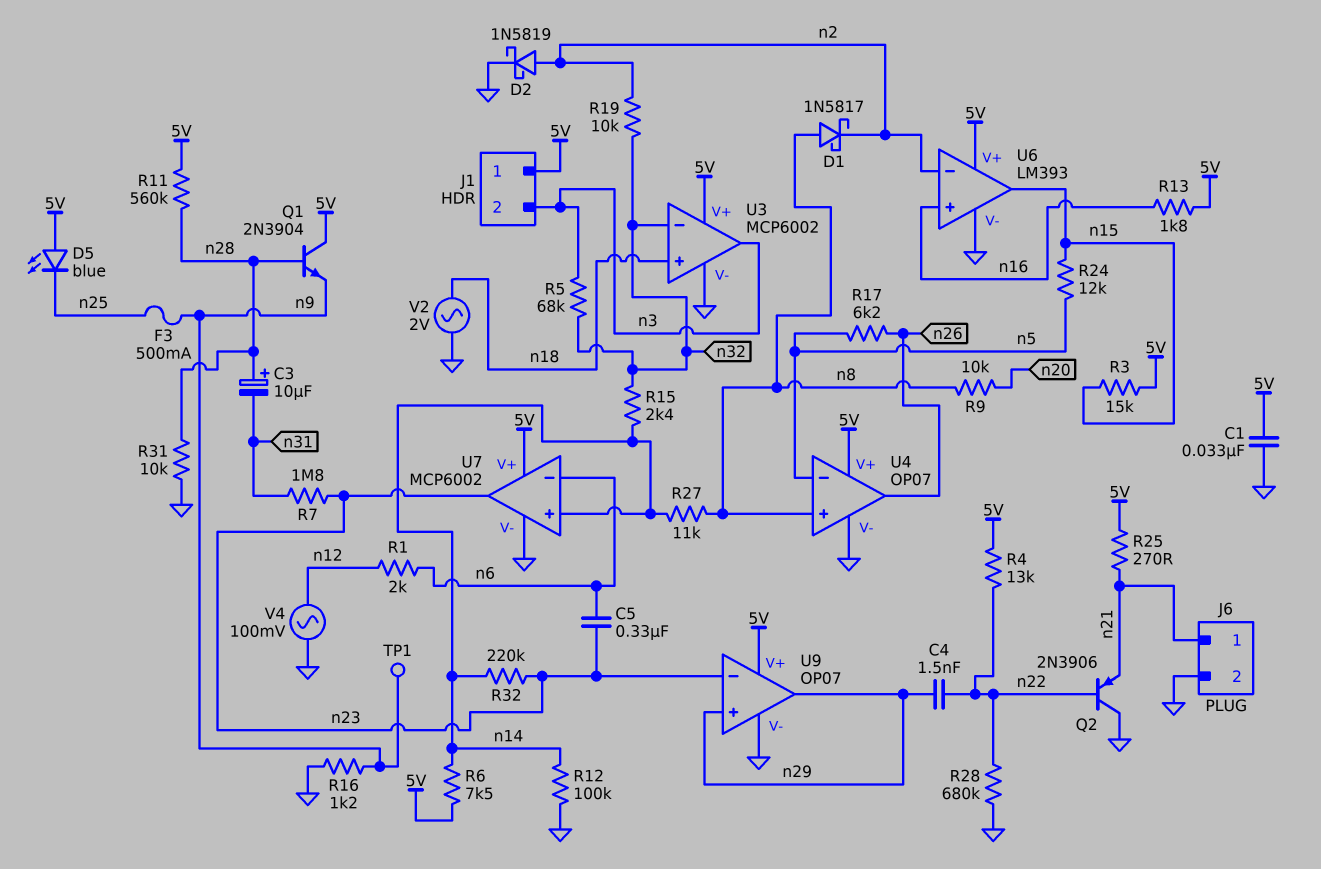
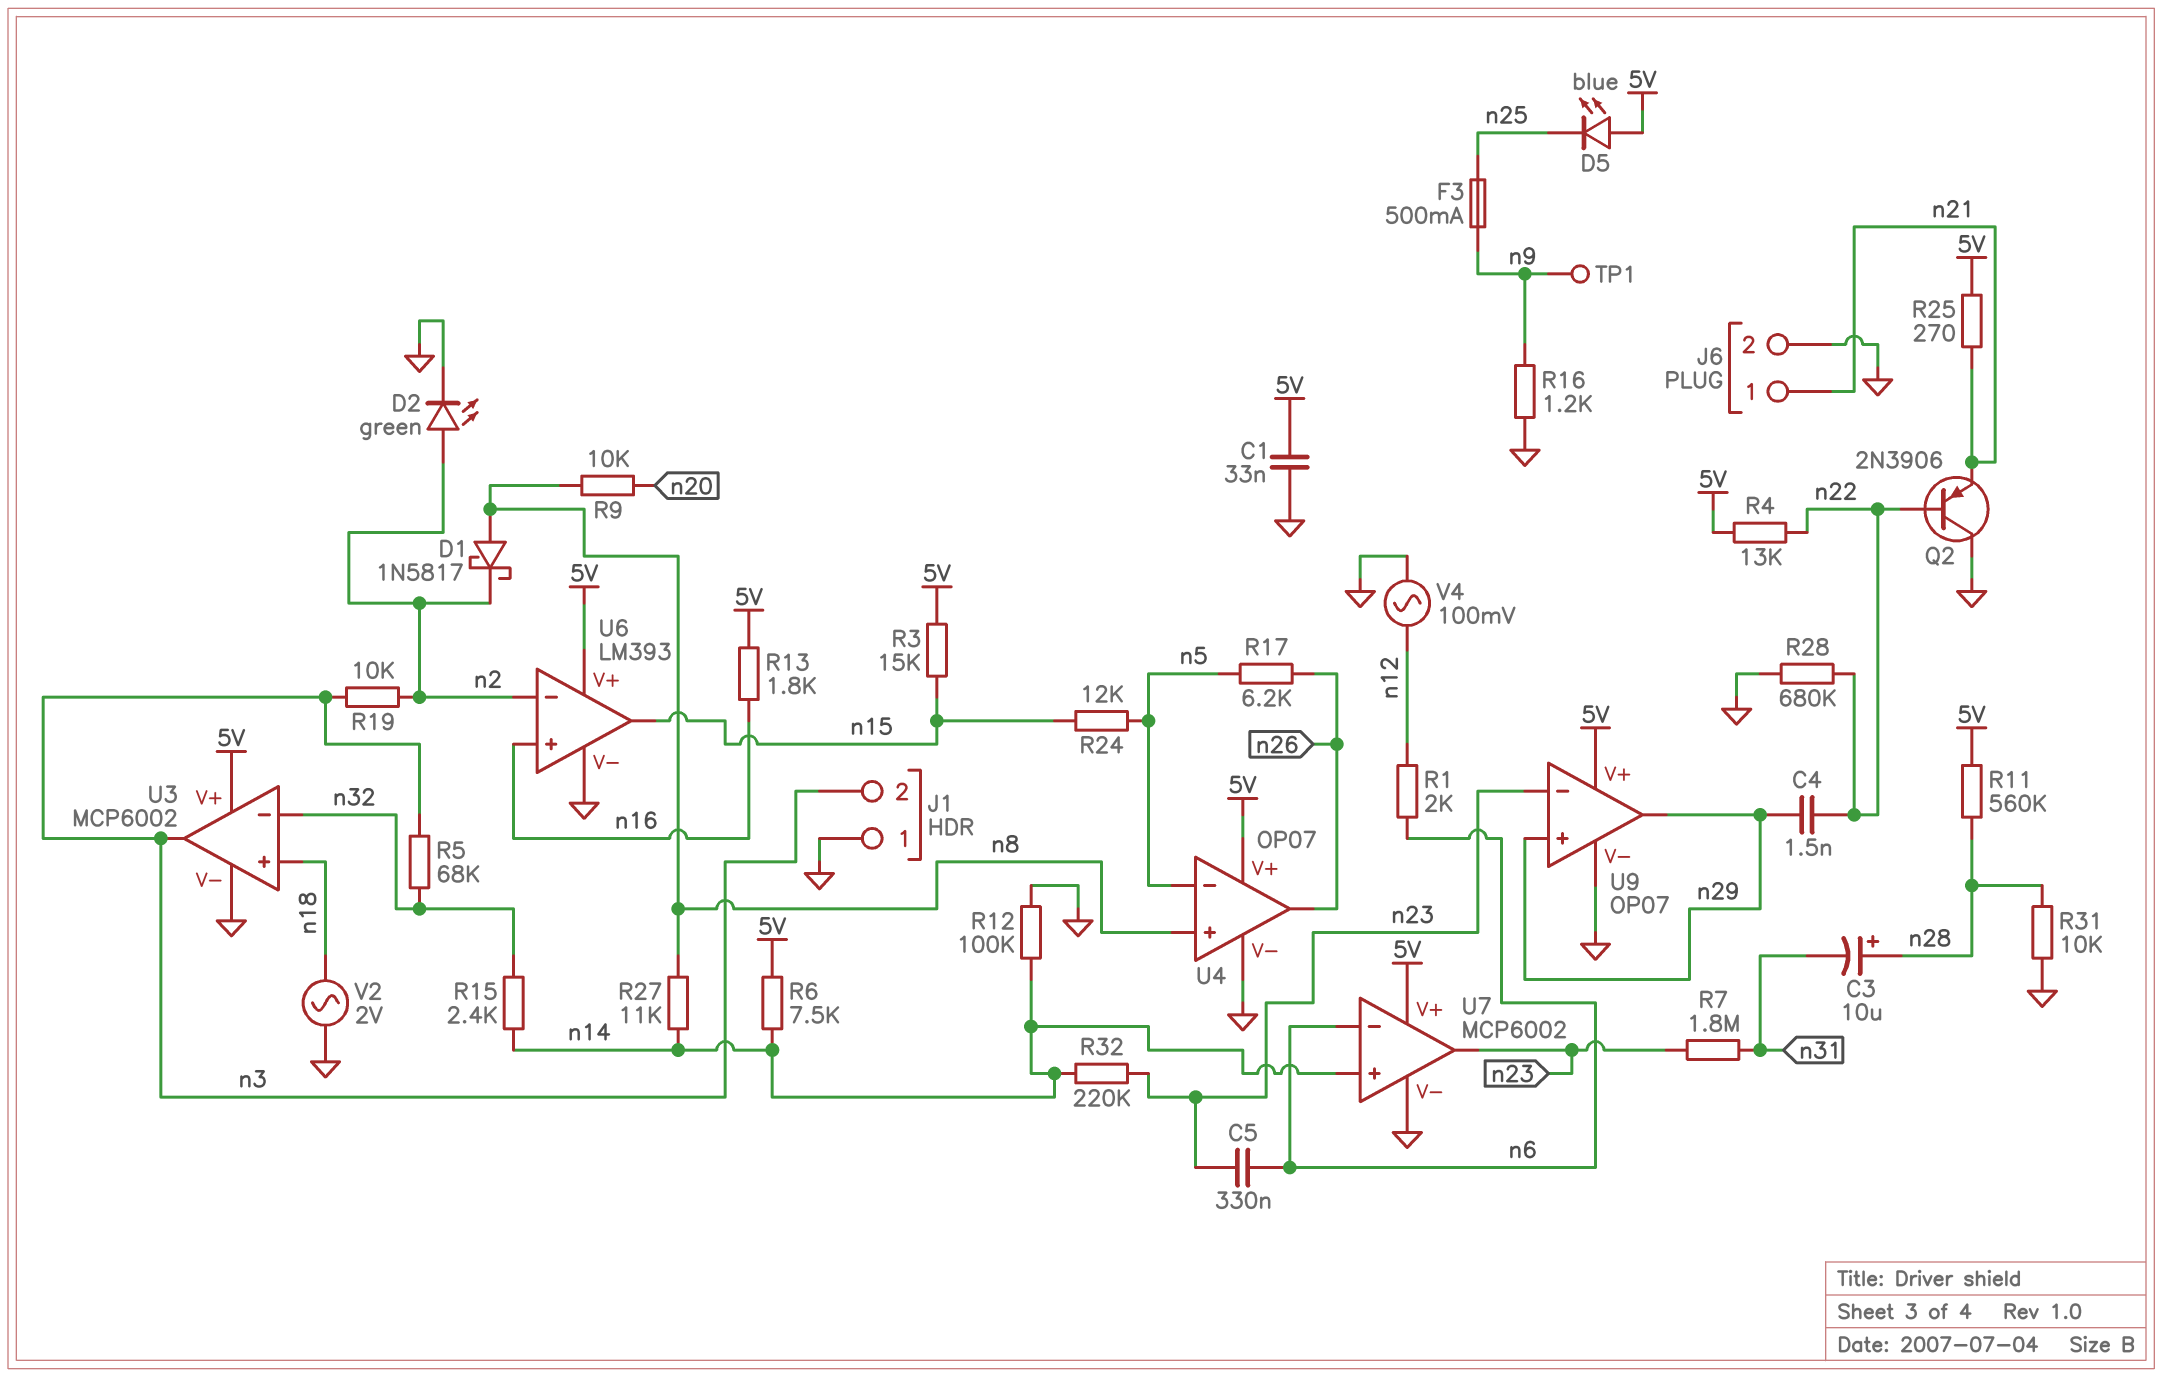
D2: schottky 1N5819 (A n2, K GND) -> LED green (A n2, K GND)
J1 pin 1: 5V -> GND
Q1: NPN 2N3904 (B n28, C 5V, E n9) -> none
R19: 10k (n2, n32) -> 10k (n2, n3)

